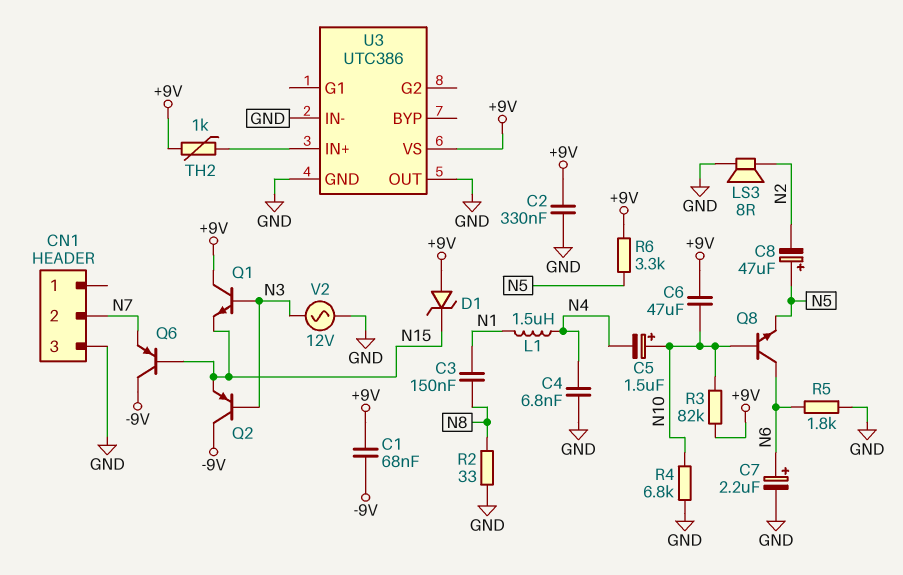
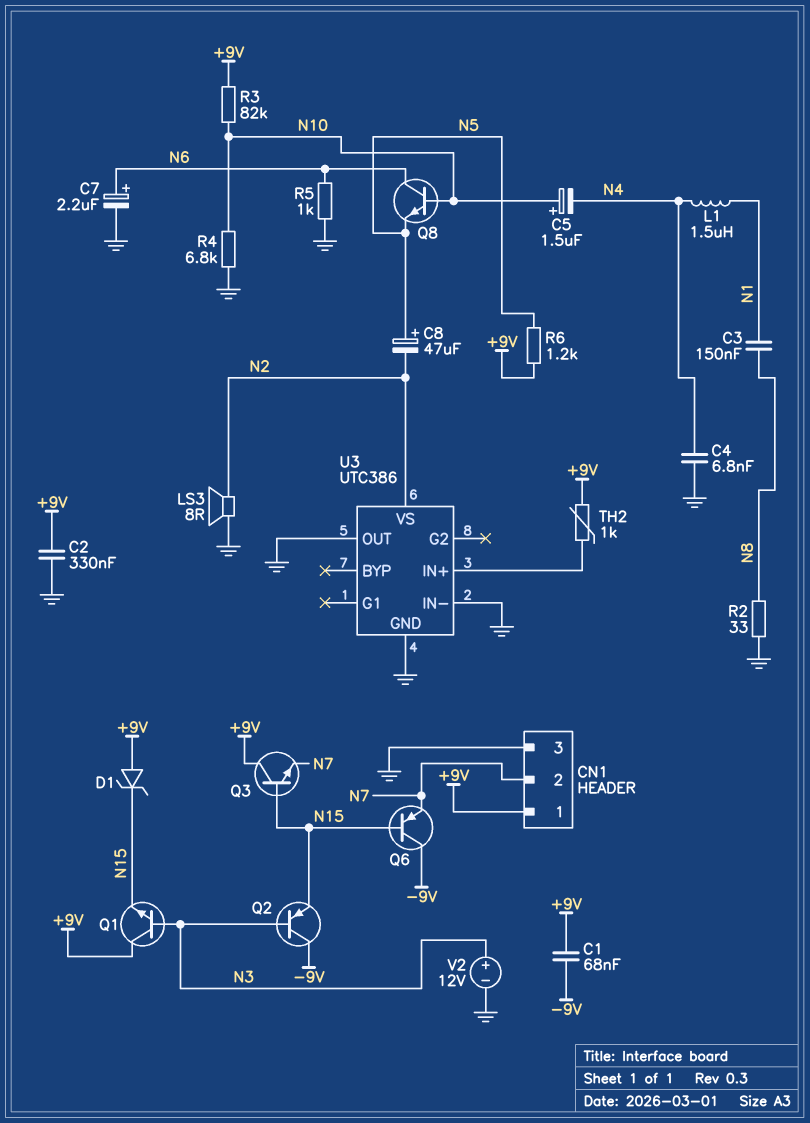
C6: 47uF (+9V, N10) -> none
CN1 pin 1: none -> +9V
Q3: none -> NPN (B N15, C +9V, E N7)
R5: 1.8k (GND, N6) -> 1k (GND, N6)
R6: 3.3k (+9V, N5) -> 1.2k (+9V, N5)
U3 pin VS: +9V -> N2
V2: AC 12V (GND, N3) -> 12V (plus N3, minus GND)

